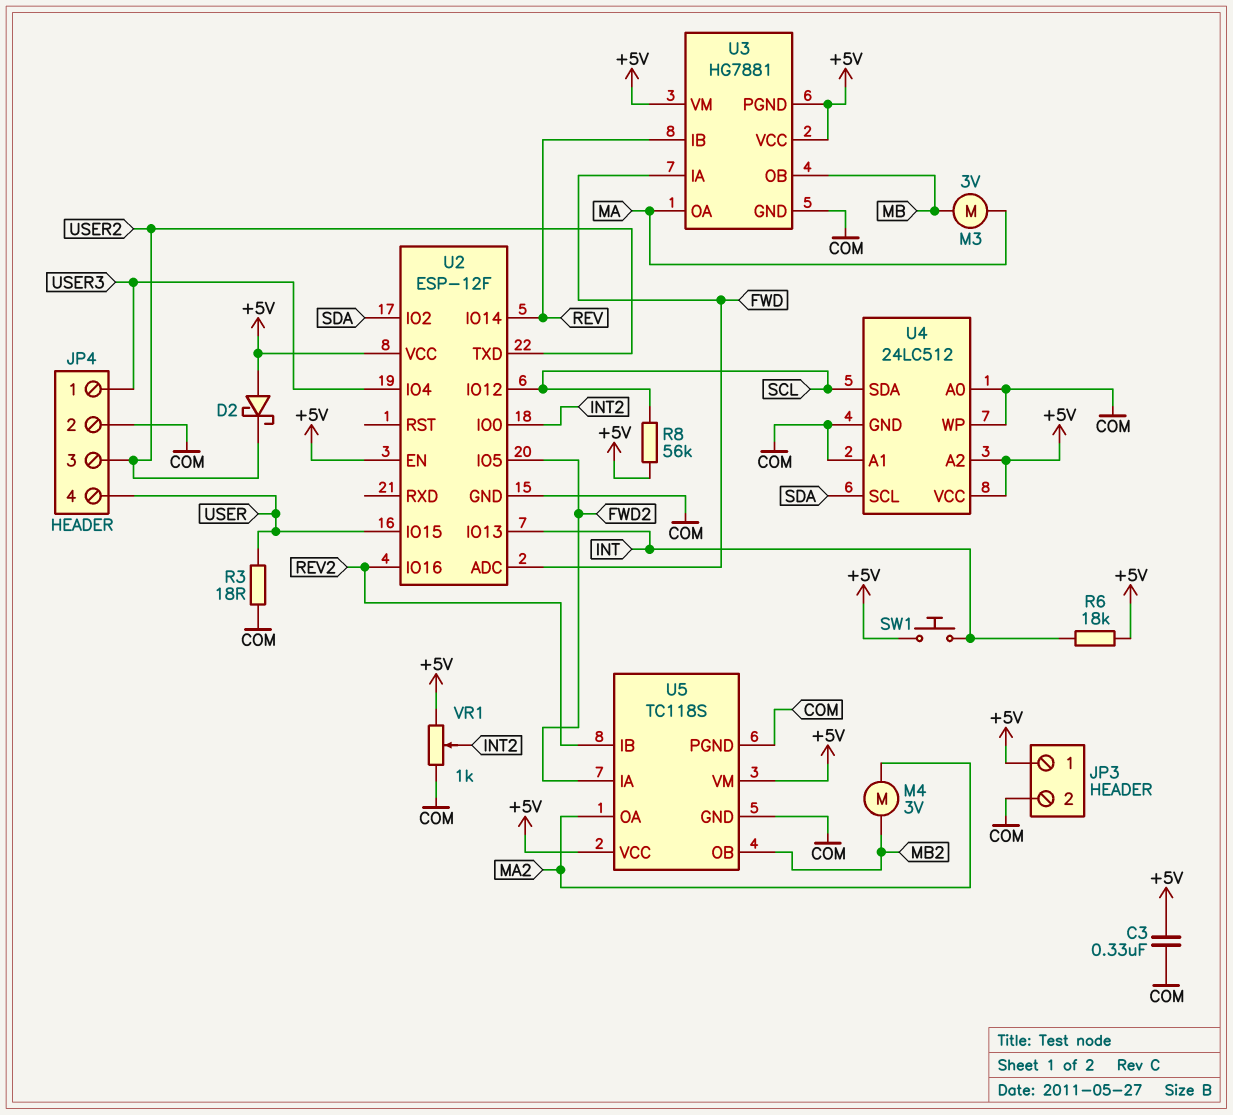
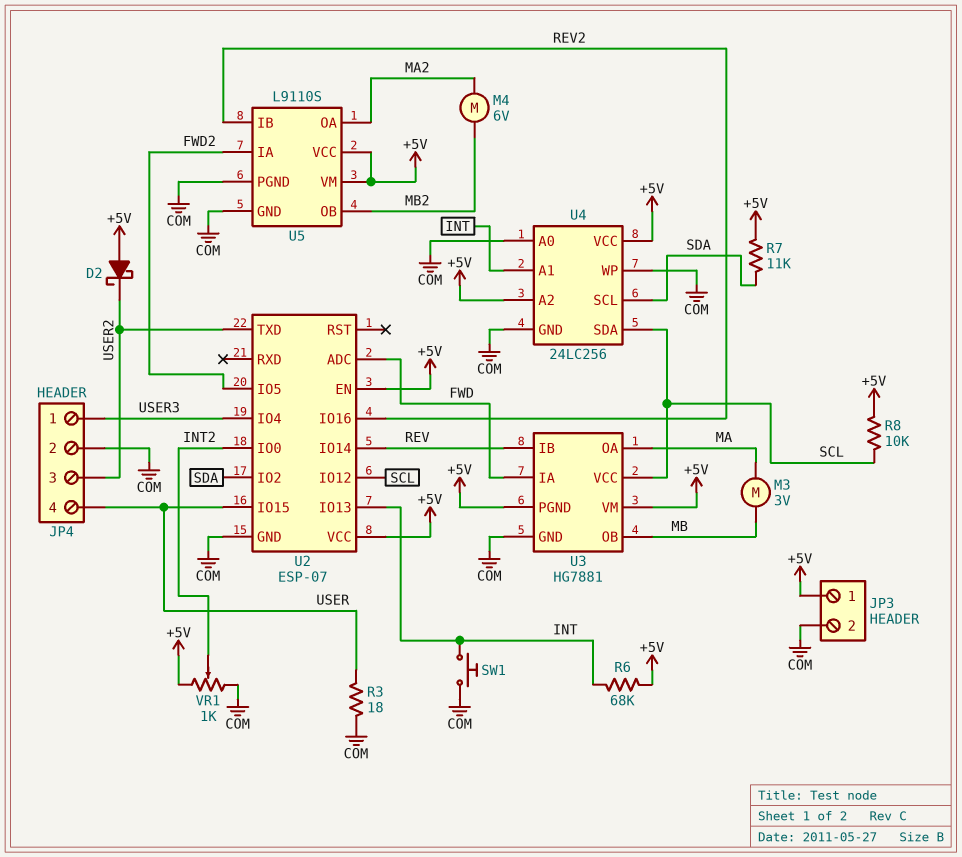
C3: 330nF (+5V, COM) -> none
M4: motor 3V (MA2, MB2) -> motor 6V (MA2, MB2)
R6: 18k (+5V, INT) -> 68k (+5V, INT)
R7: none -> 11k (+5V, SDA)
R8: 56k (+5V, SCL) -> 10k (+5V, SCL)
SW1: button (+5V, INT) -> button (COM, INT)
U2: ESP-12F -> ESP-07
U3 pin VCC: +5V -> SCL
U4: 24LC512 -> 24LC256
U4 pin A1: COM -> INT
U5: TC118S -> L9110S

